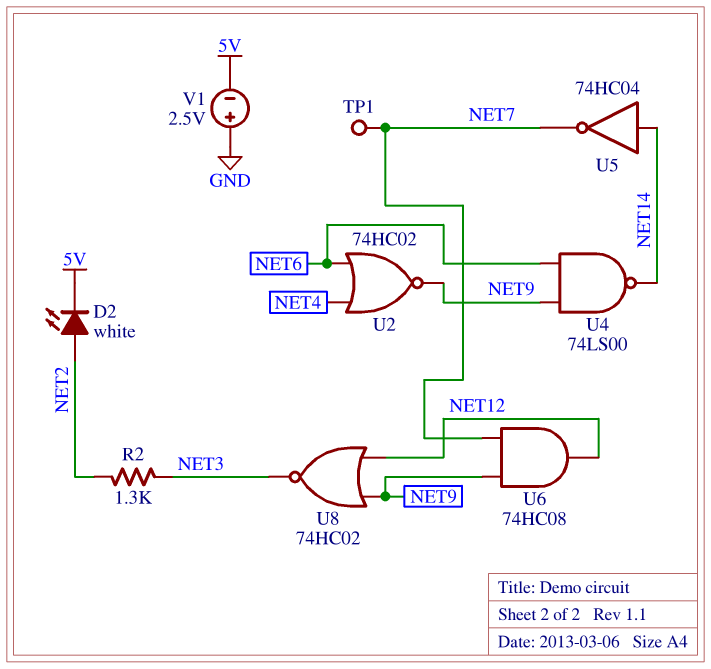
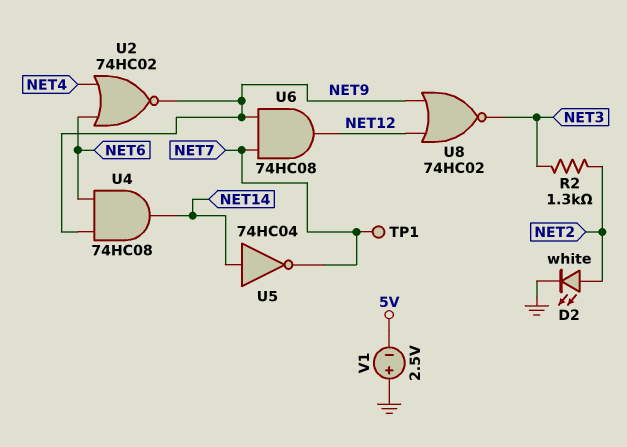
D2: LED white (A NET2, K 5V) -> LED white (A NET2, K GND)
U4: NAND 74LS00 (in NET6, in NET9, out NET14) -> AND 74HC08 (in NET6, in NET9, out NET14)

